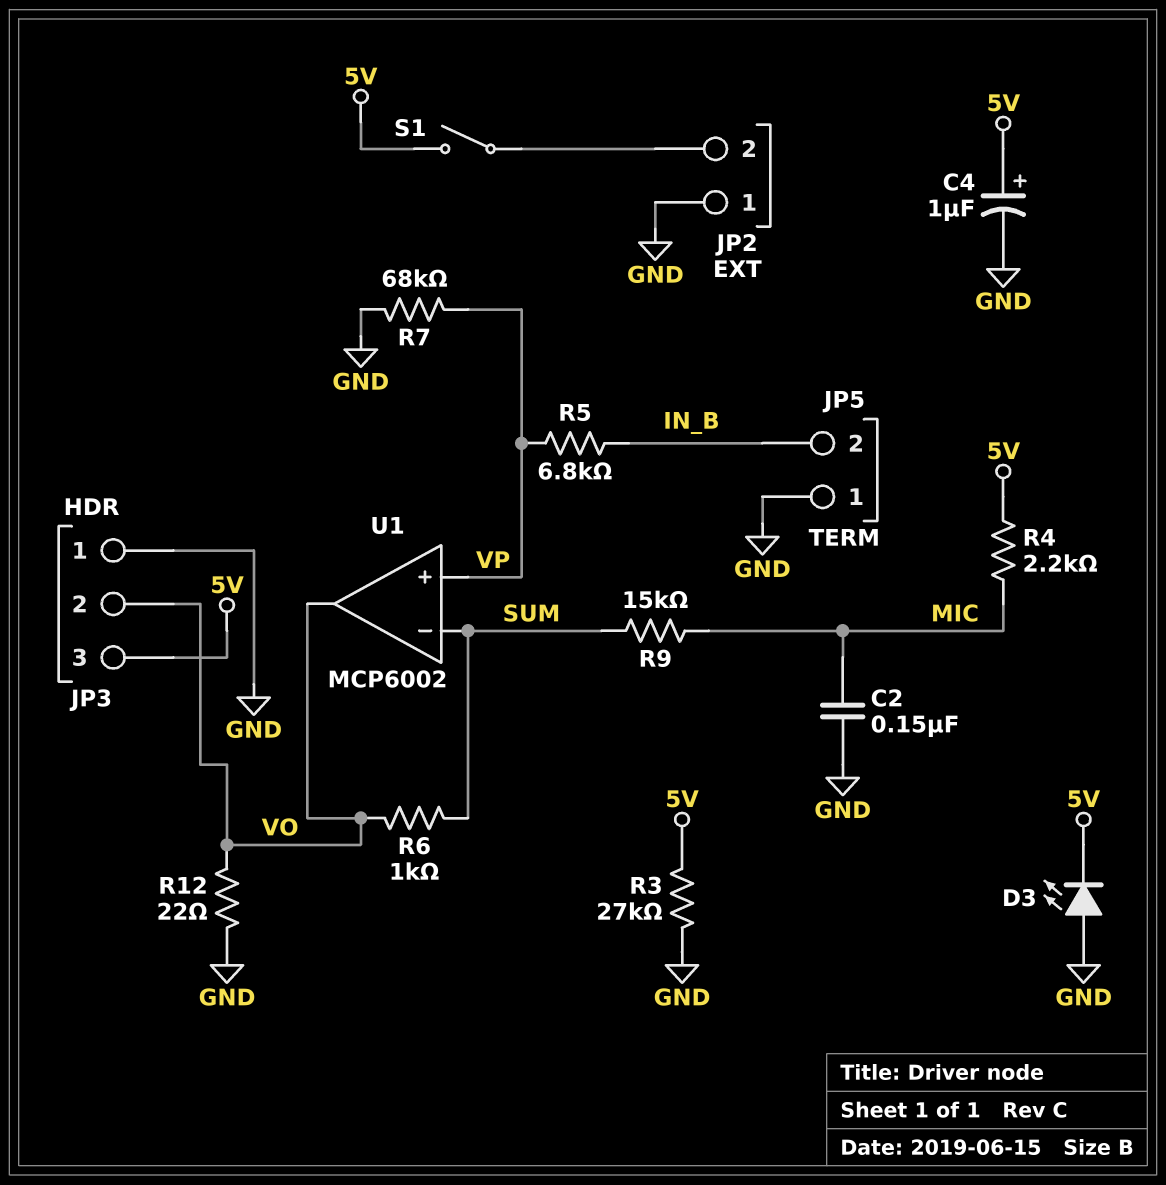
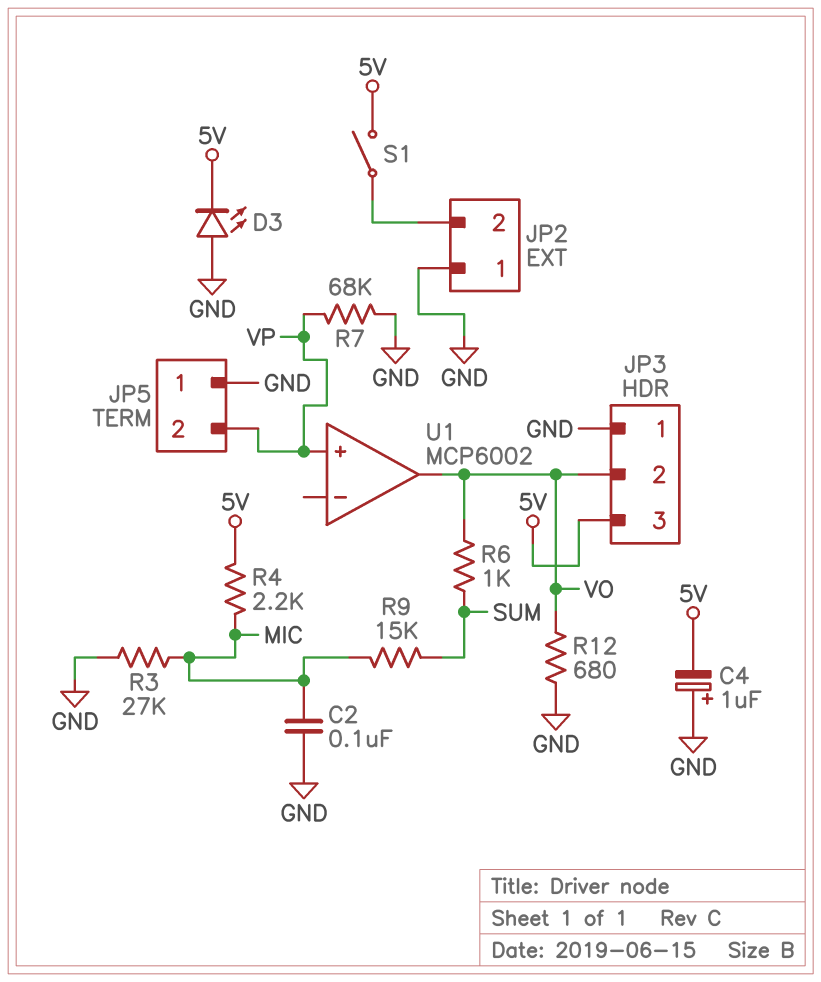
C2: 150nF (GND, MIC) -> 100nF (GND, MIC)
C4: 1uF (plus 5V, minus GND) -> 1uF (plus GND, minus 5V)
JP5 pin 2: IN_B -> VP
R3: 27k (5V, GND) -> 27k (GND, MIC)
R5: 6.8k (IN_B, VP) -> none
R12: 22 (GND, VO) -> 680 (GND, VO)
U1 pin in-: SUM -> none

